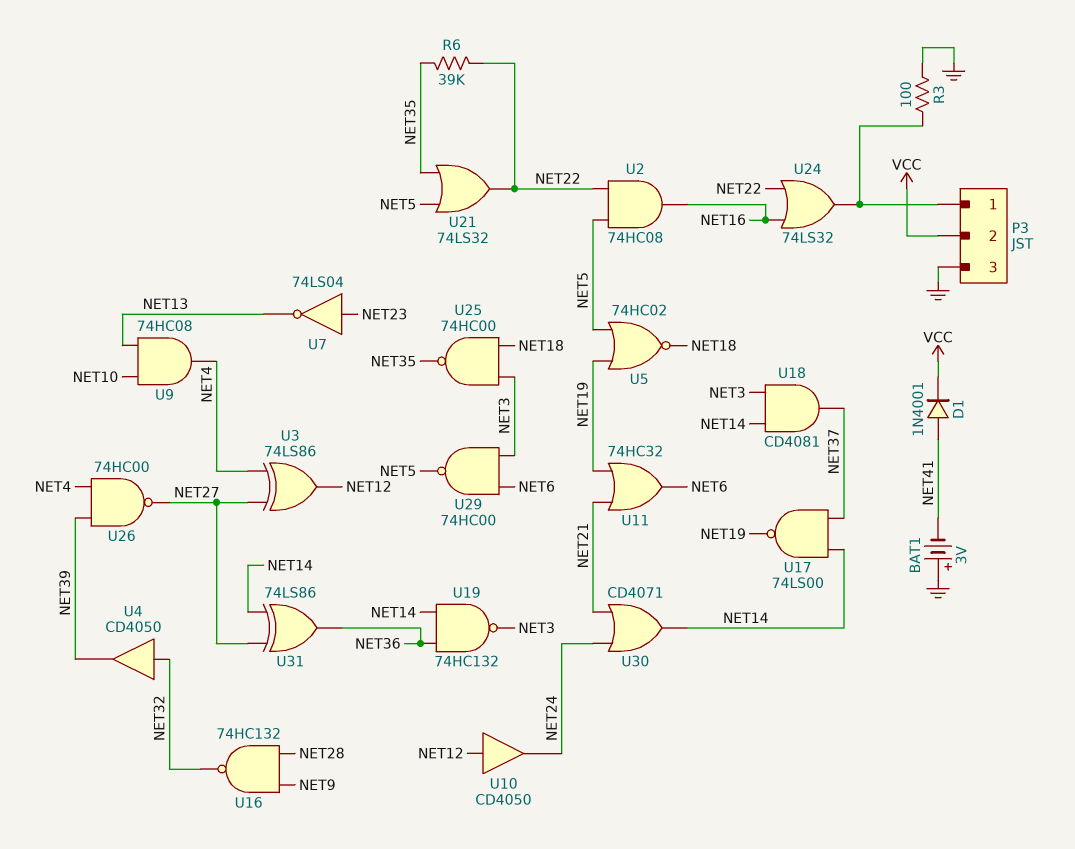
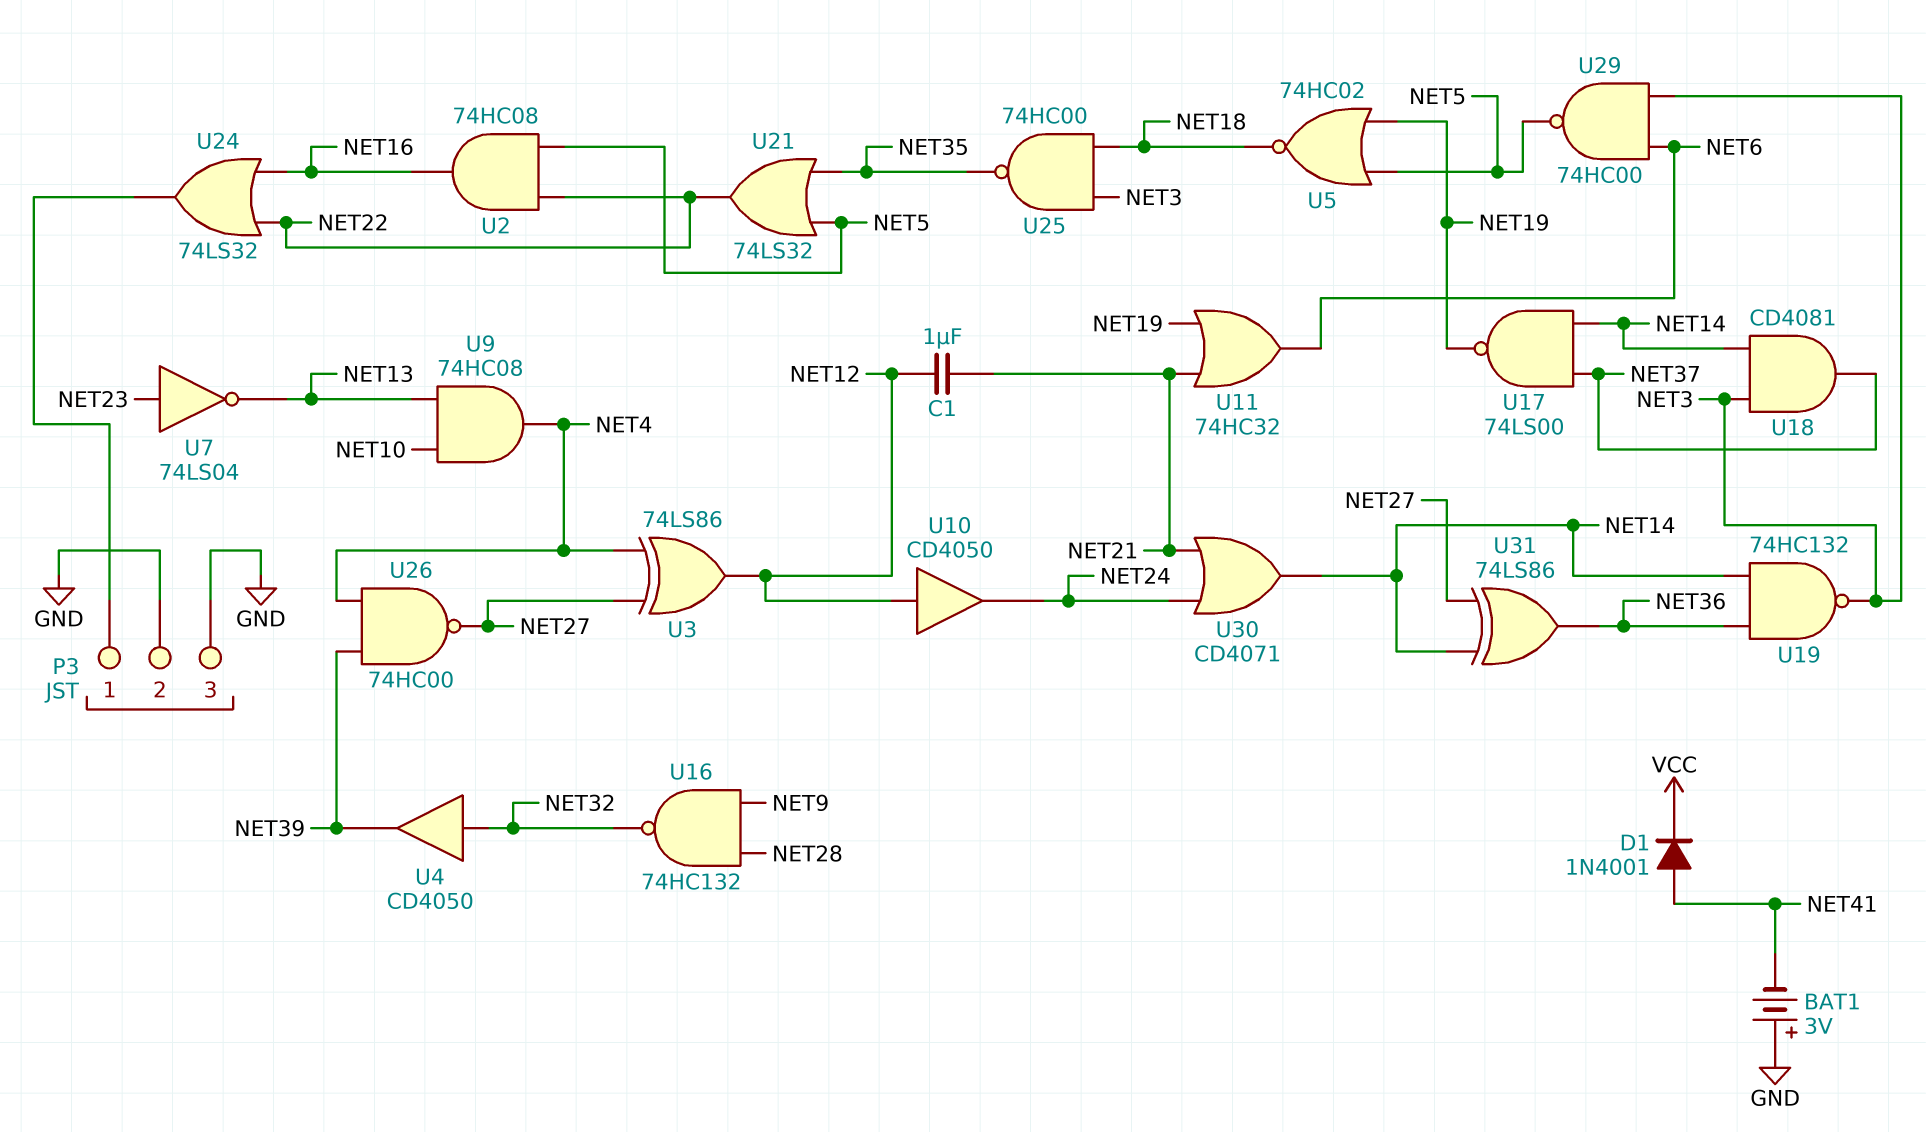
C1: none -> 1uF (NET12, NET21)
P3 pin 2: VCC -> GND
R3: 100 (GND, P3/1) -> none
R6: 39k (NET22, NET35) -> none

